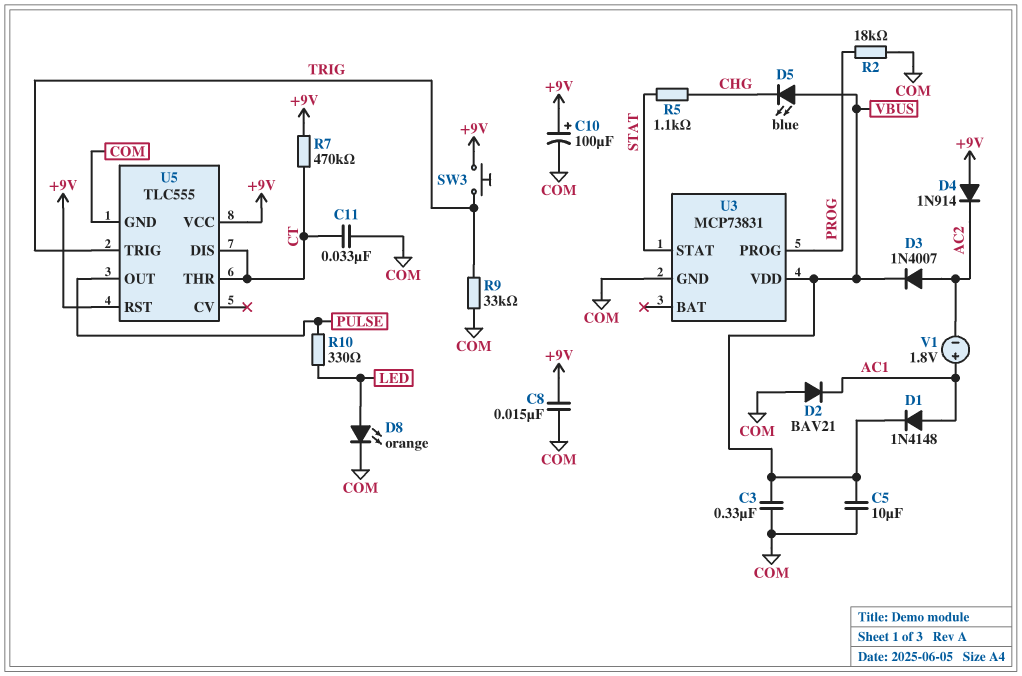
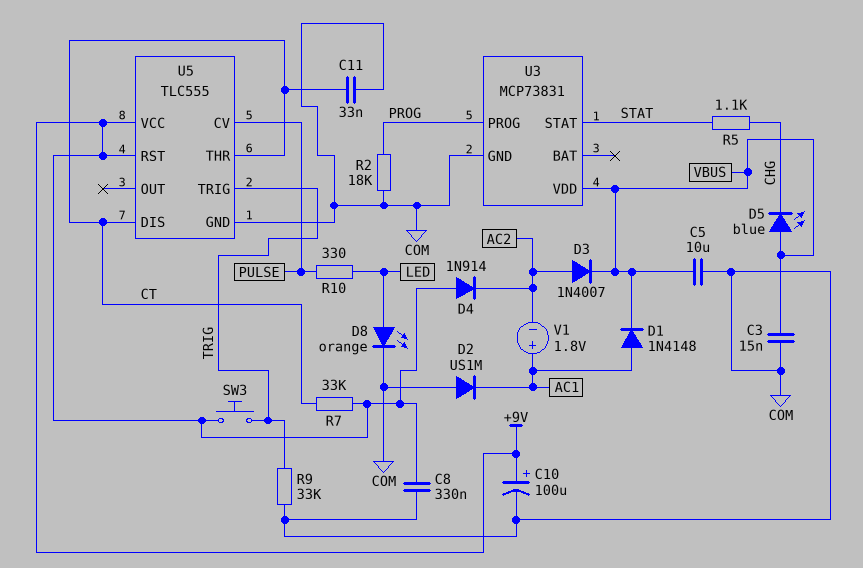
C3: 330nF (COM, VBUS) -> 15nF (COM, VBUS)
C8: 15nF (+9V, COM) -> 330nF (+9V, COM)
D2: diode BAV21 (A COM, K AC1) -> diode US1M (A COM, K AC1)
R7: 470k (+9V, CT) -> 33k (+9V, CT)
U5 pin CV: none -> PULSE
U5 pin OUT: PULSE -> none

